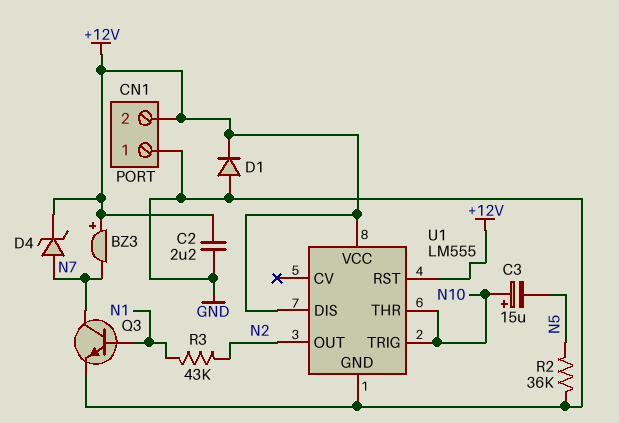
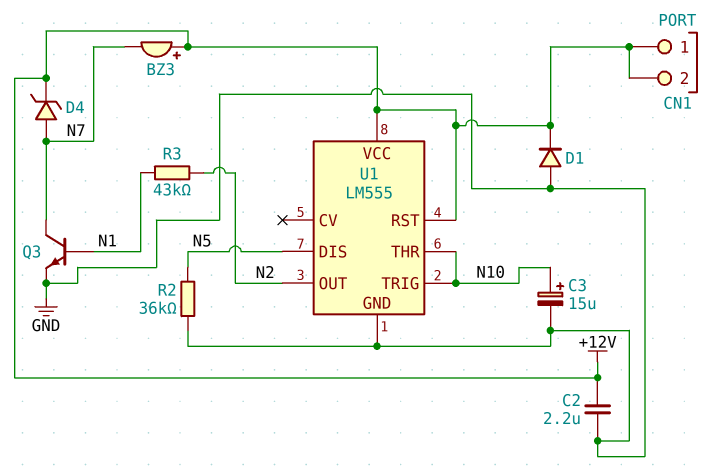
C3: 15uF (plus N10, minus N5) -> 15uF (plus N10, minus GND)
CN1 pin 1: GND -> +12V
U1 pin DIS: +12V -> N5

